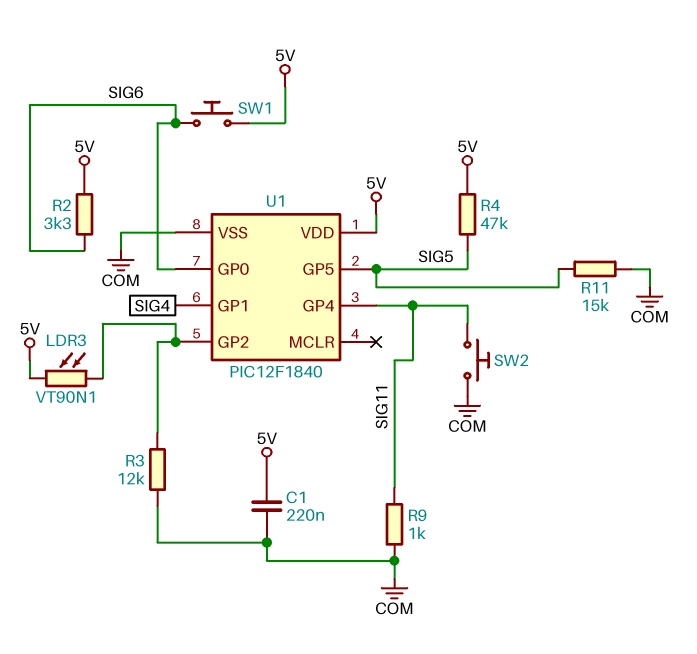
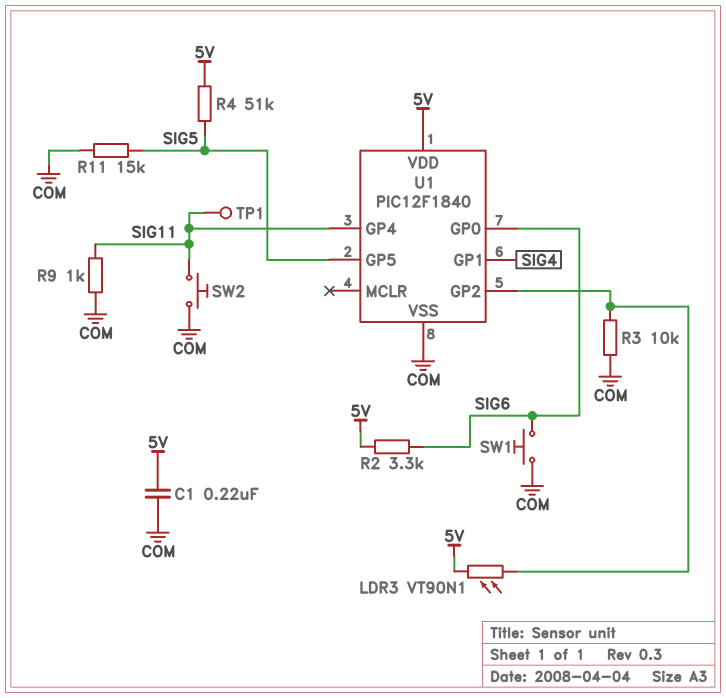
R3: 12k (COM, U1/GP2) -> 10k (COM, U1/GP2)
R4: 47k (5V, SIG5) -> 51k (5V, SIG5)
SW1: button (5V, SIG6) -> button (COM, SIG6)
TP1: none -> test point (SIG11)

